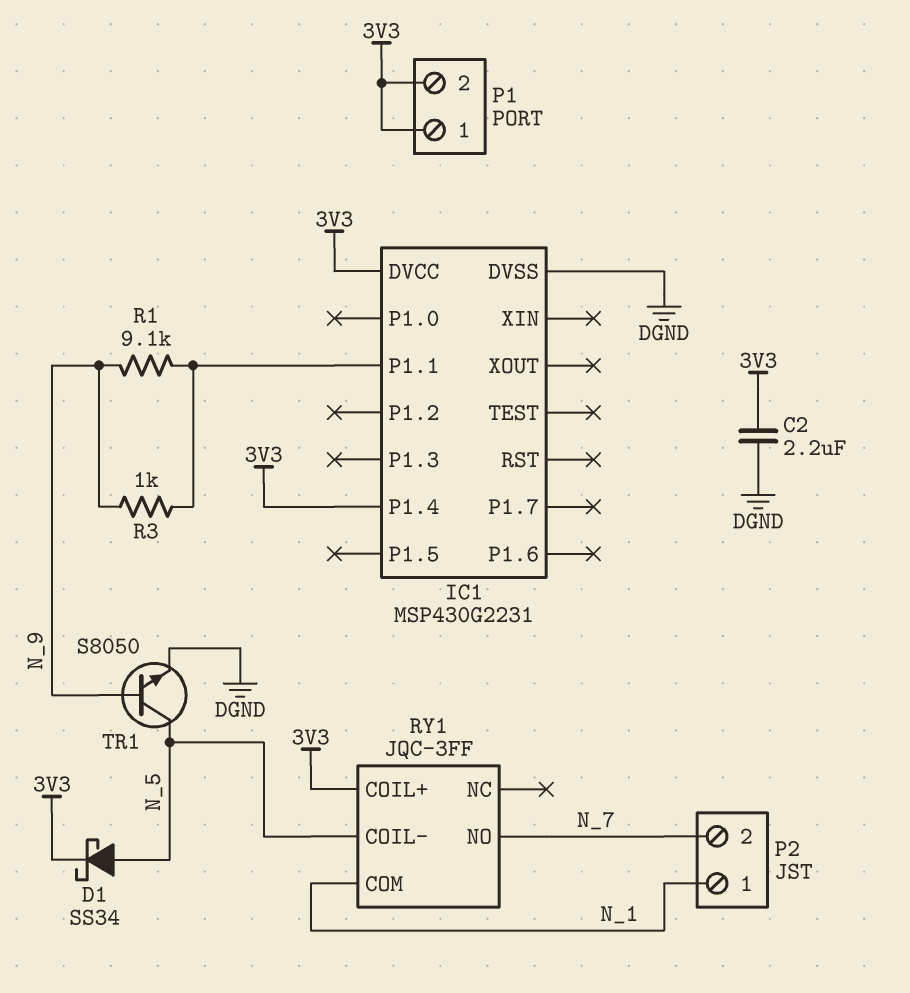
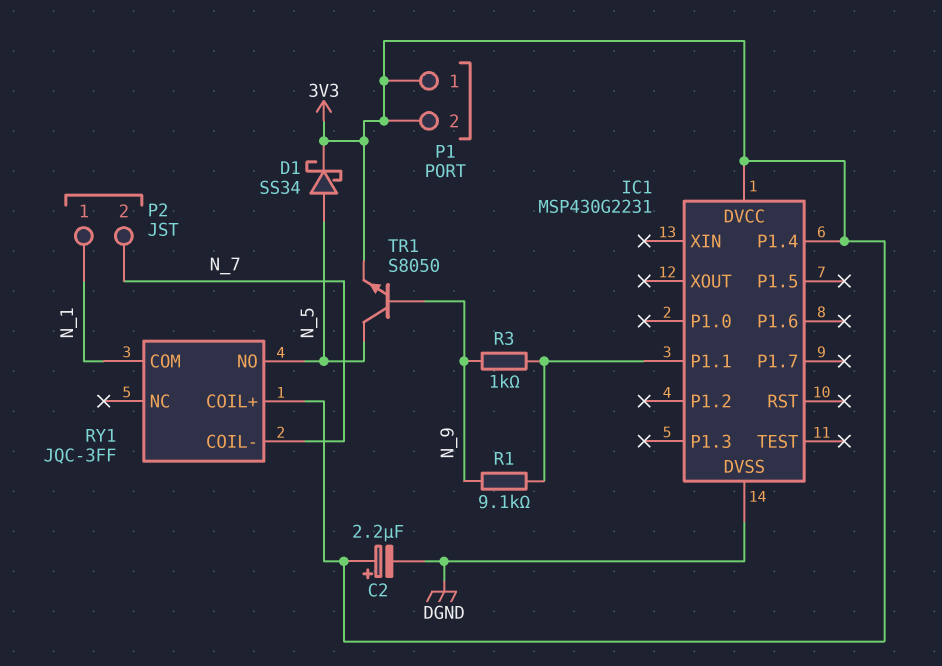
C2: 2.2uF (3V3, DGND) -> 2.2uF (plus 3V3, minus DGND)
RY1 pin COIL-: N_5 -> N_7
RY1 pin NO: N_7 -> N_5
TR1: NPN S8050 (B N_9, C N_5, E DGND) -> NPN S8050 (B N_9, C N_5, E 3V3)

